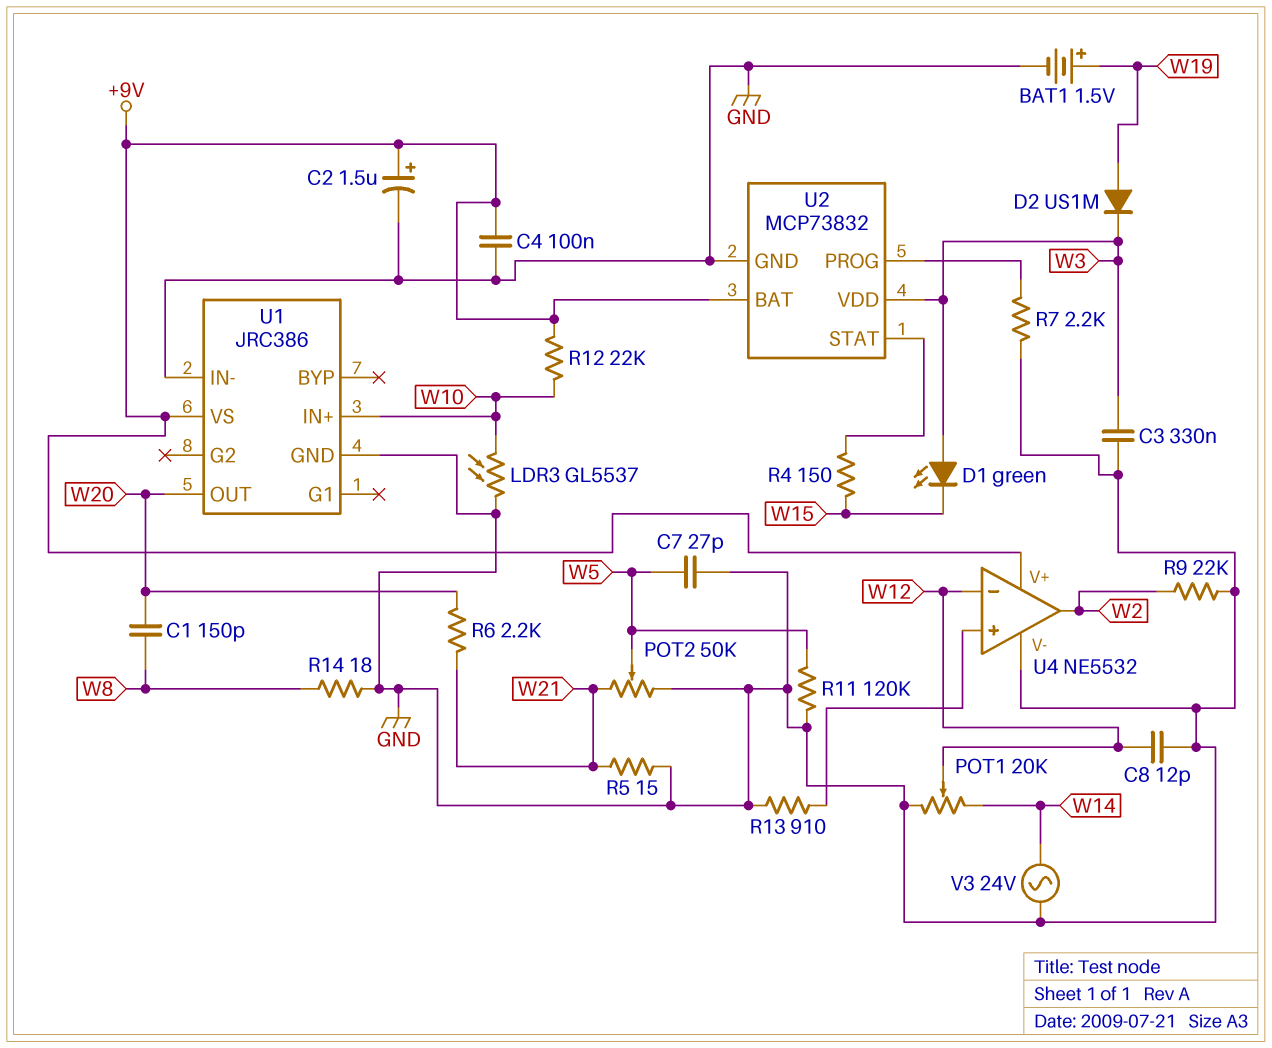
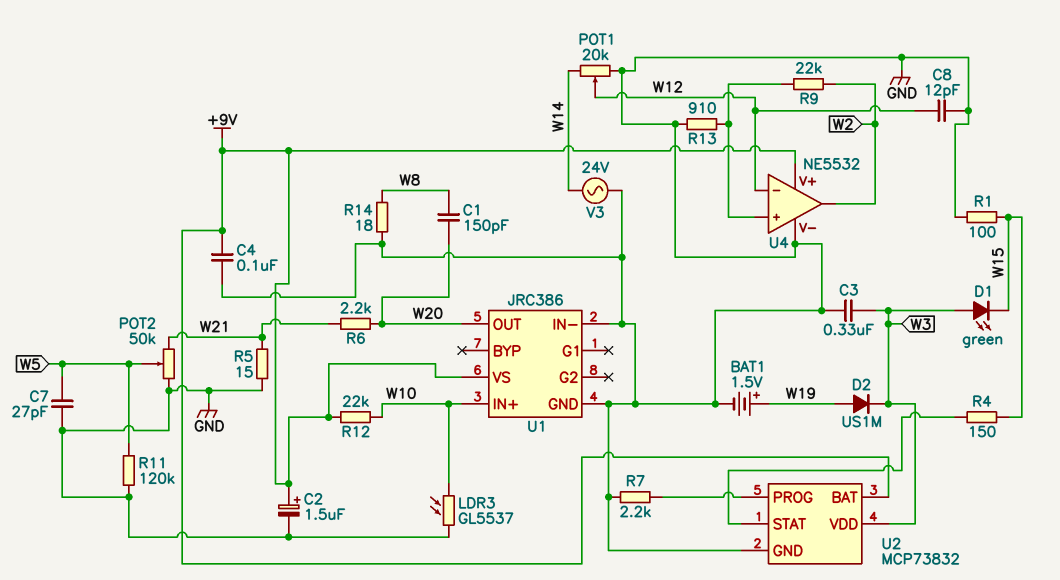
R1: none -> 100 (GND, W15)
R9: 22k (GND, W2) -> 22k (U4/in+, W2)

